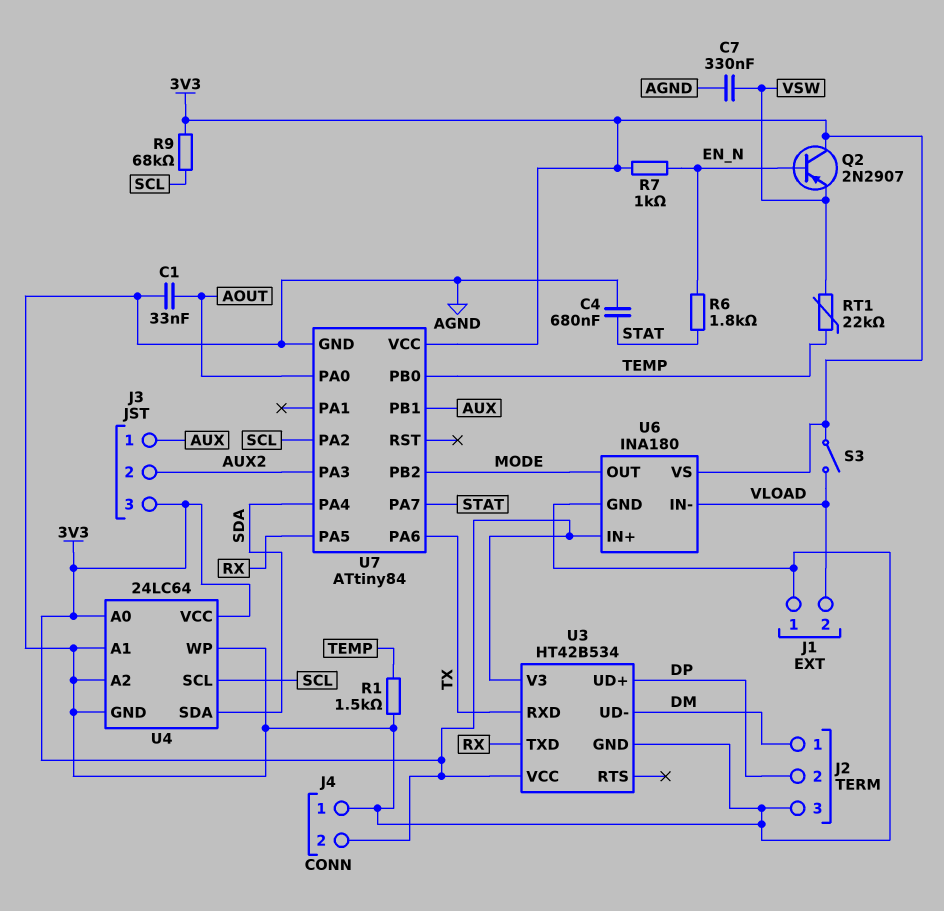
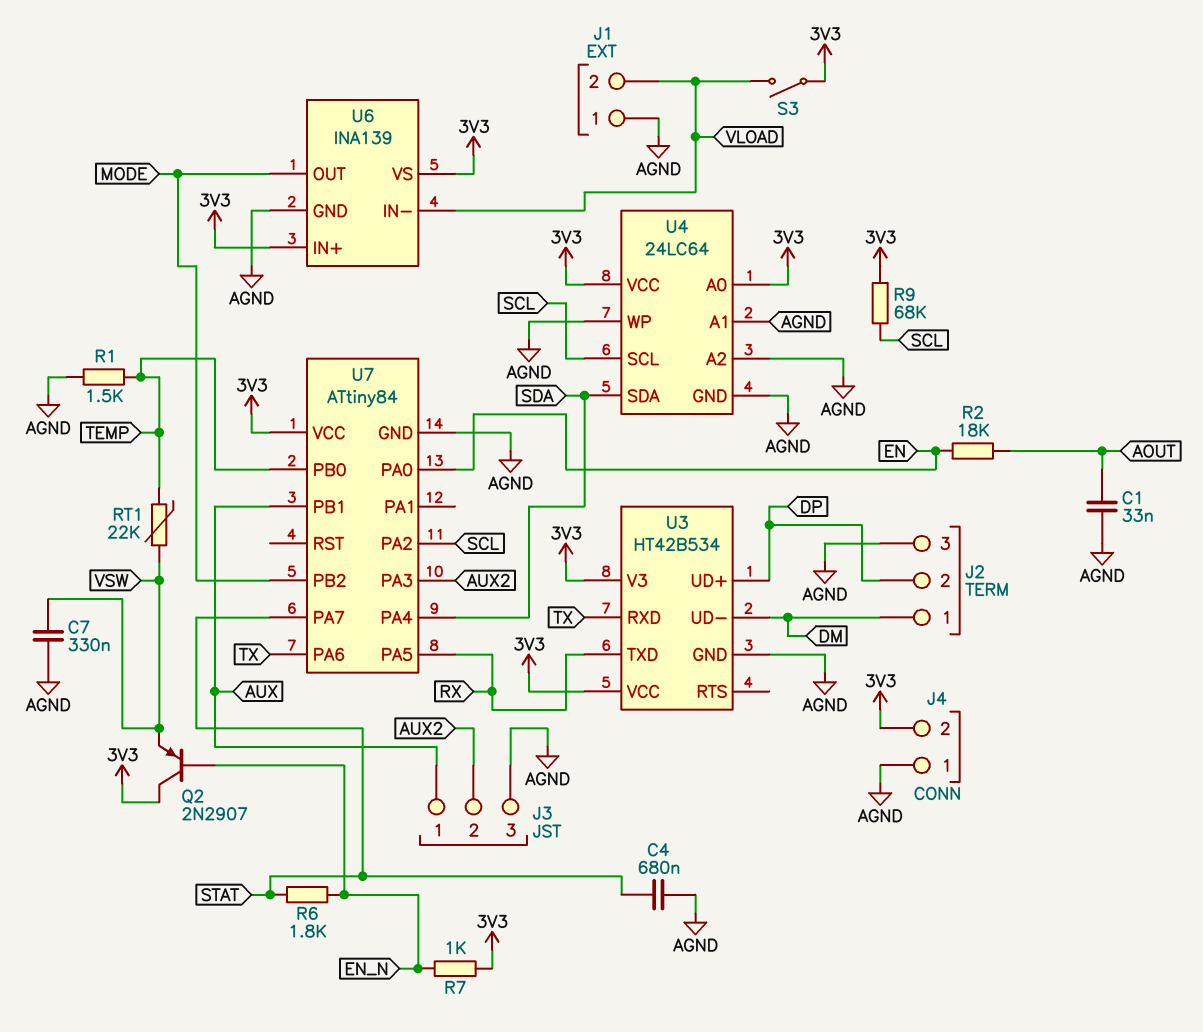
J3 pin 3: 3V3 -> AGND
R2: none -> 18k (AOUT, EN)
U6: INA180 -> INA139
U7 pin PA0: AOUT -> EN

